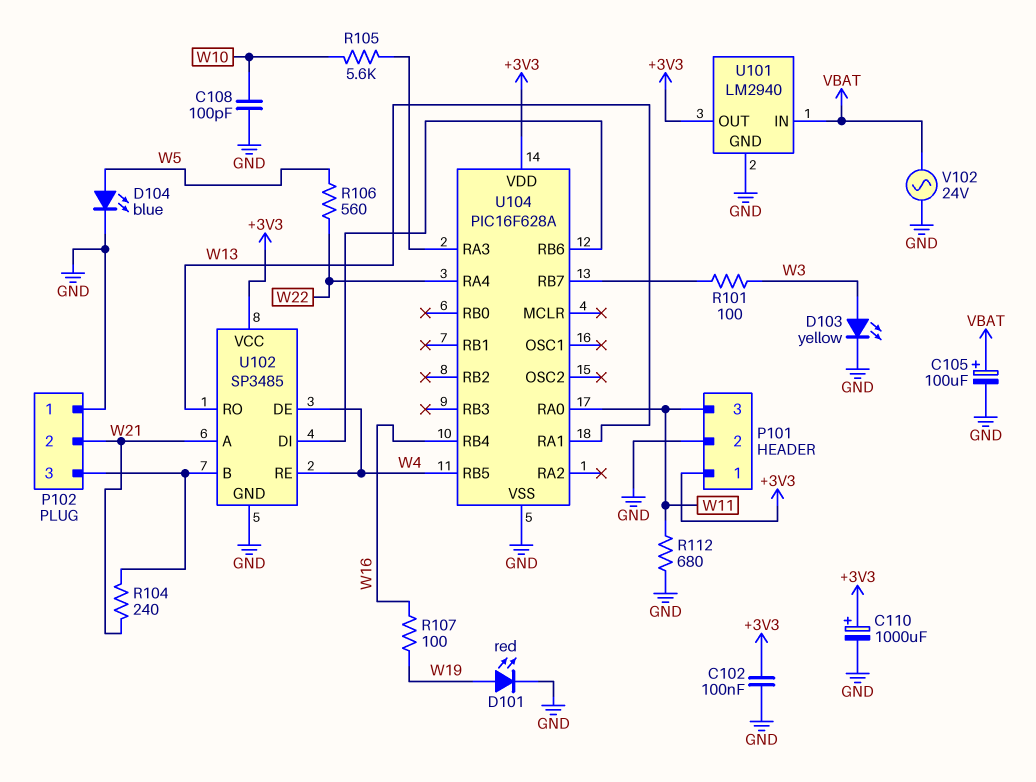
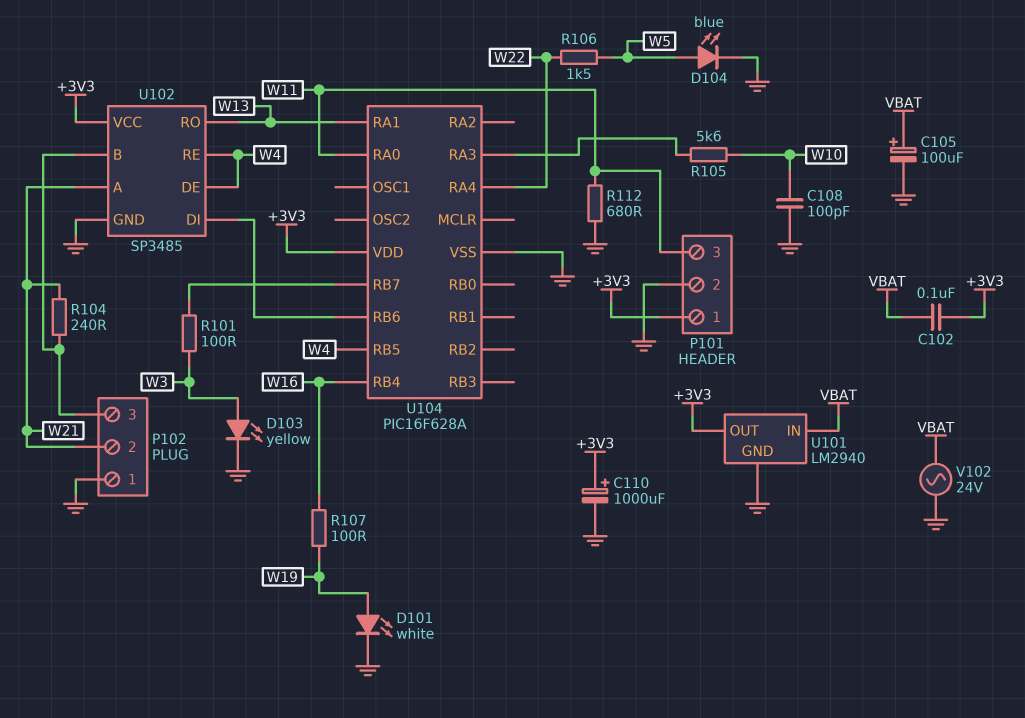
C102: 100nF (+3V3, GND) -> 100nF (+3V3, VBAT)
D101: LED red (A W19, K GND) -> LED white (A W19, K GND)
R106: 560 (W5, W22) -> 1.5k (W5, W22)

